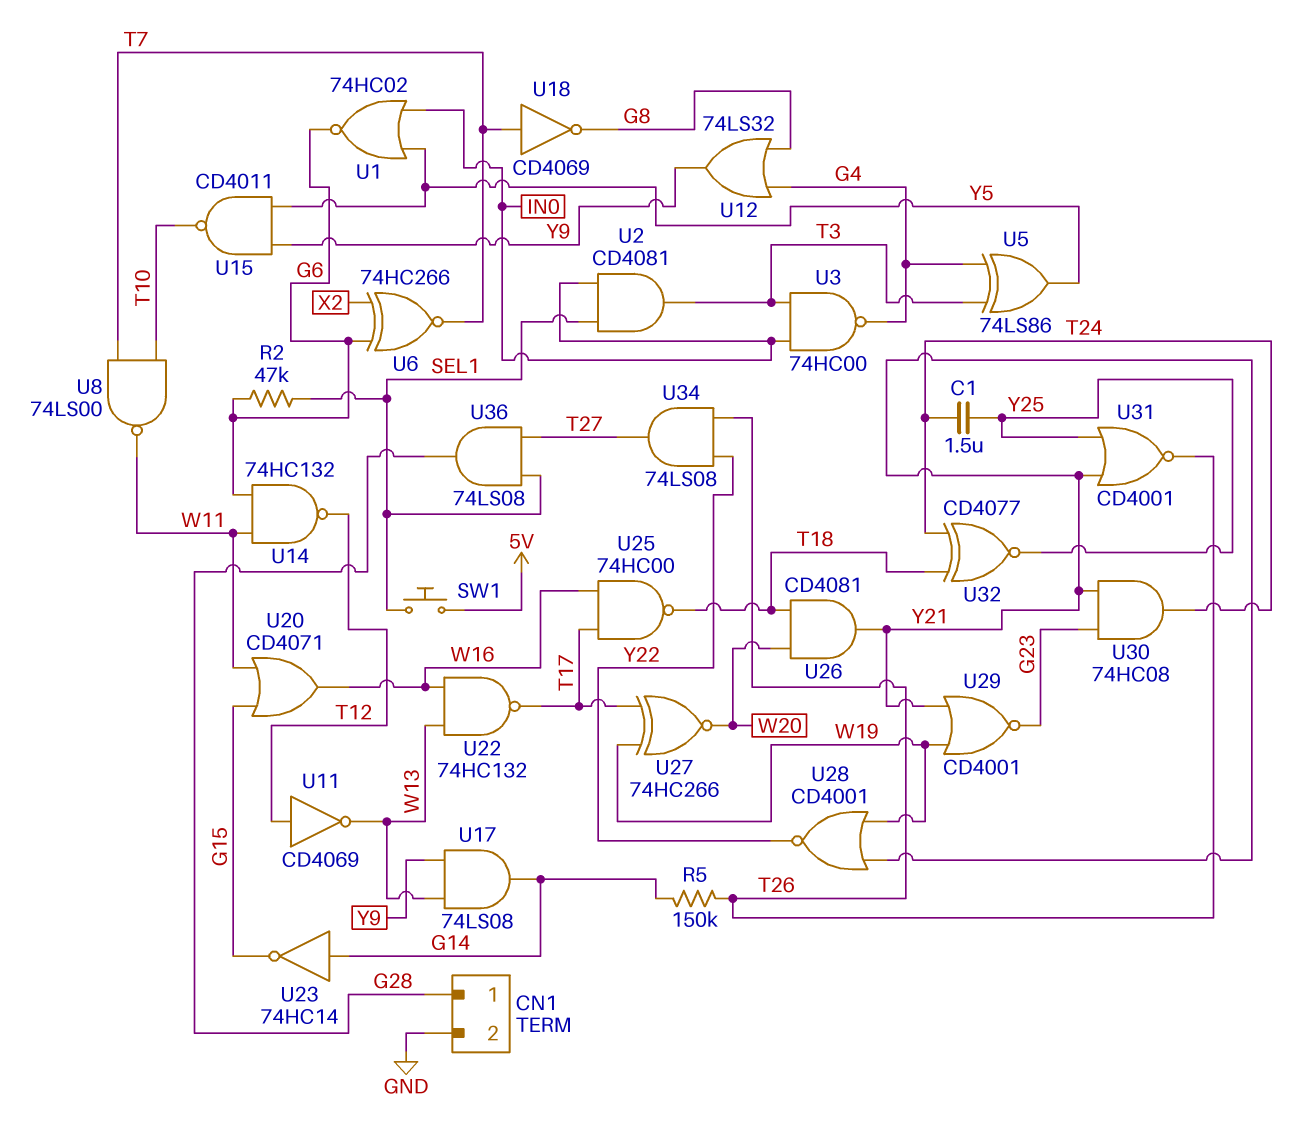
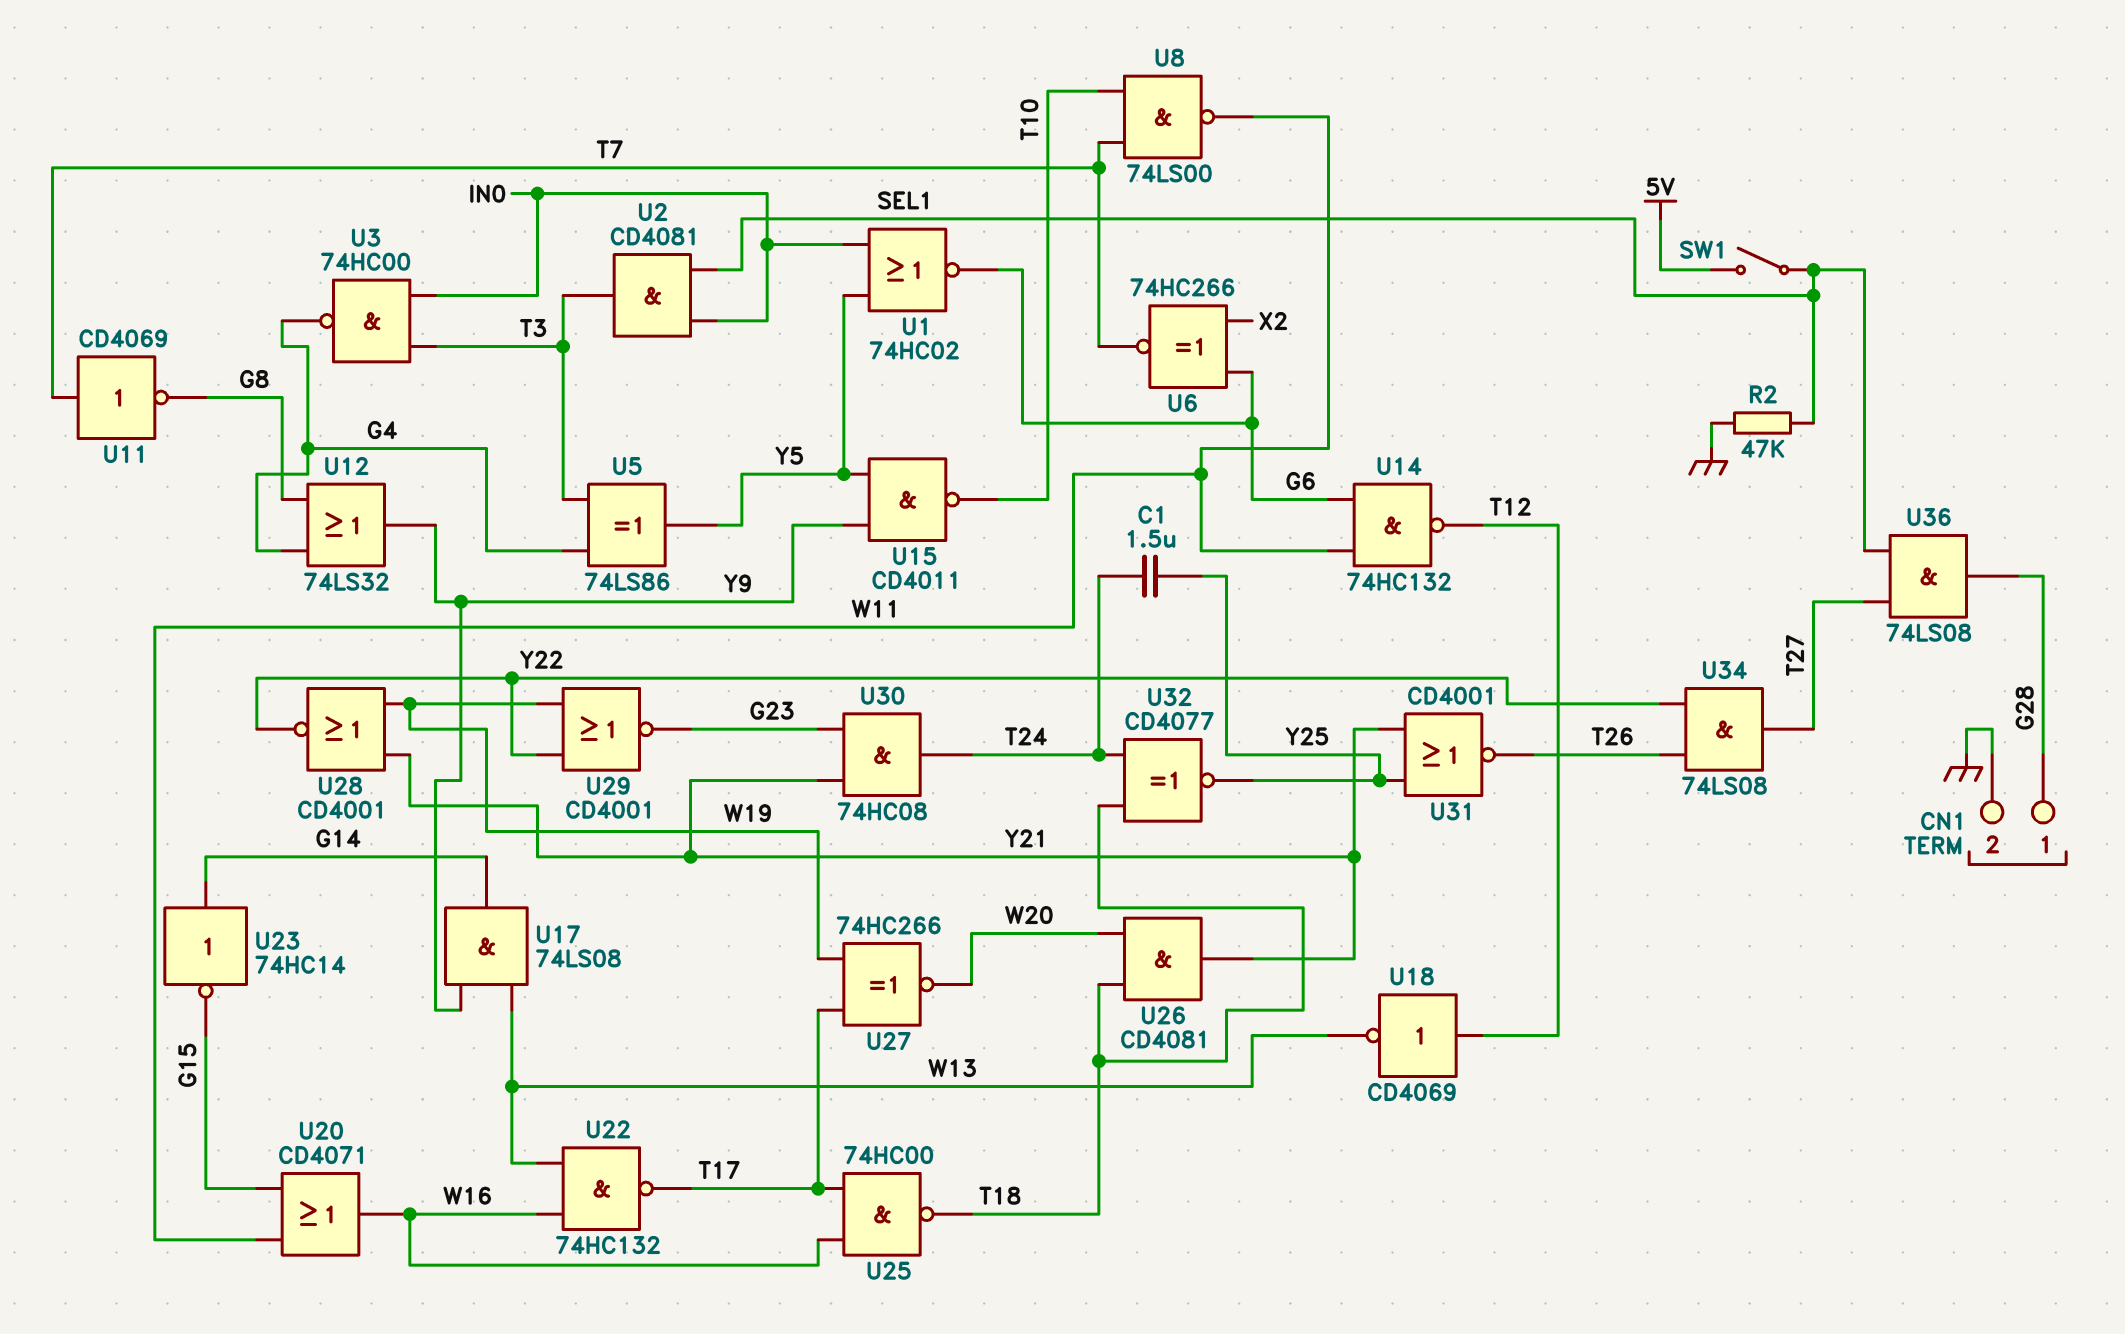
R2: 47k (G6, SEL1) -> 47k (GND, SEL1)
R5: 150k (G14, T26) -> none
SW1: button (5V, SEL1) -> switch (5V, SEL1)
U11: NOT CD4069 (in T12, out W13) -> NOT CD4069 (in T7, out G8)
U18: NOT CD4069 (in T7, out G8) -> NOT CD4069 (in T12, out W13)
U29: NOR CD4001 (in W19, in Y21, out G23) -> NOR CD4001 (in W19, in Y22, out G23)

